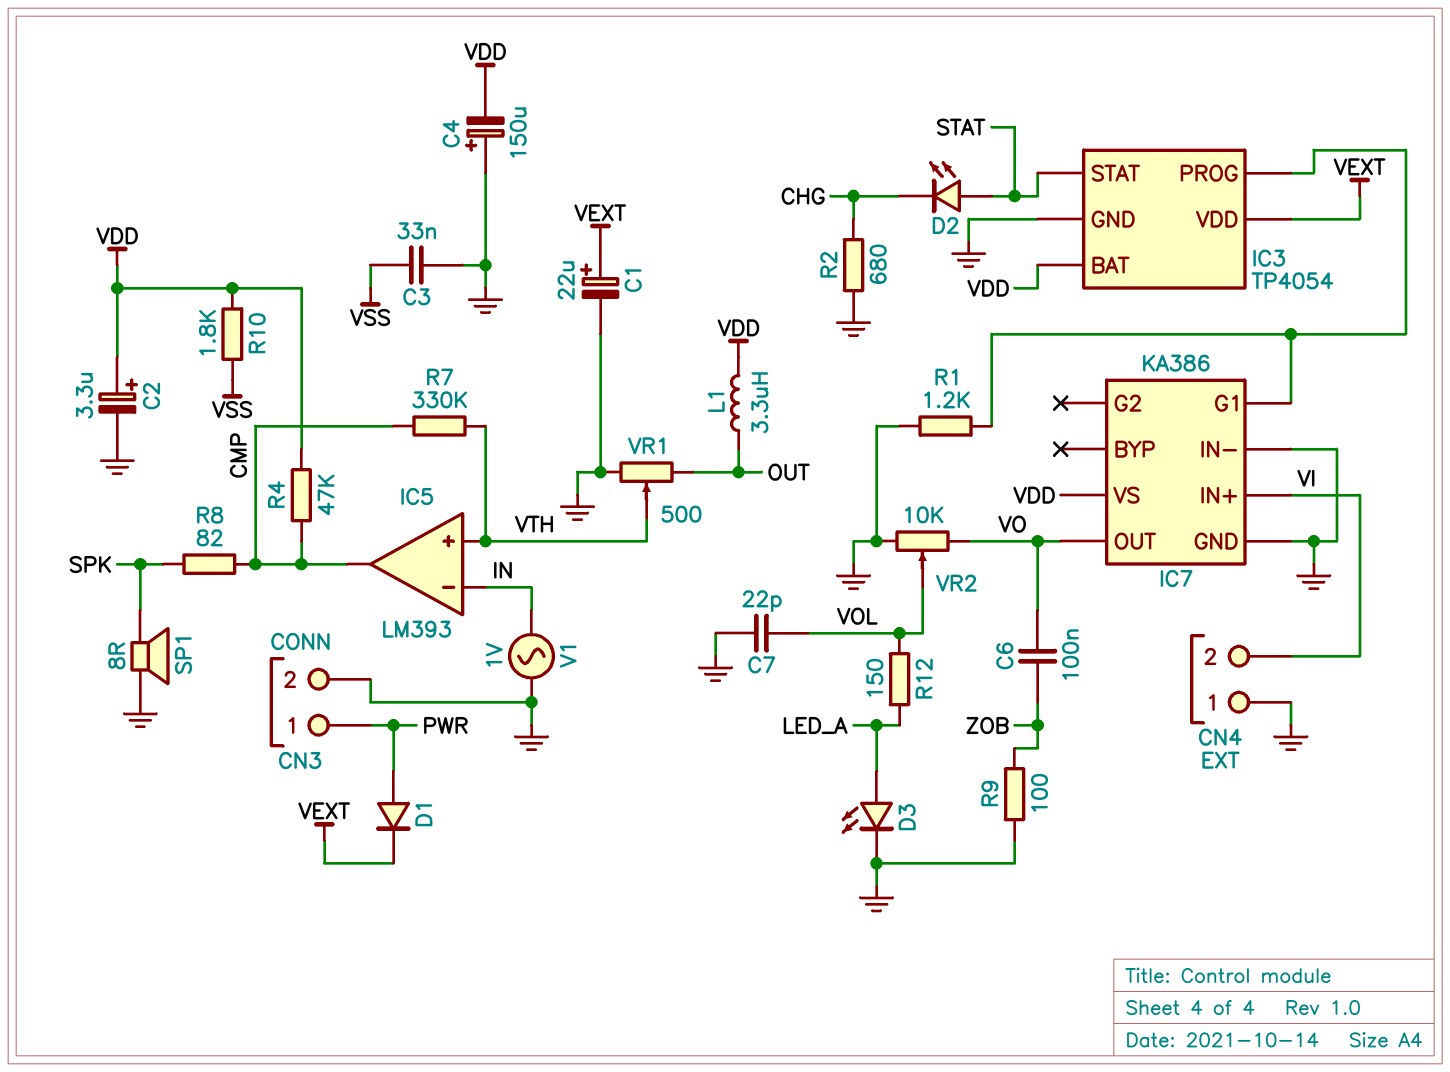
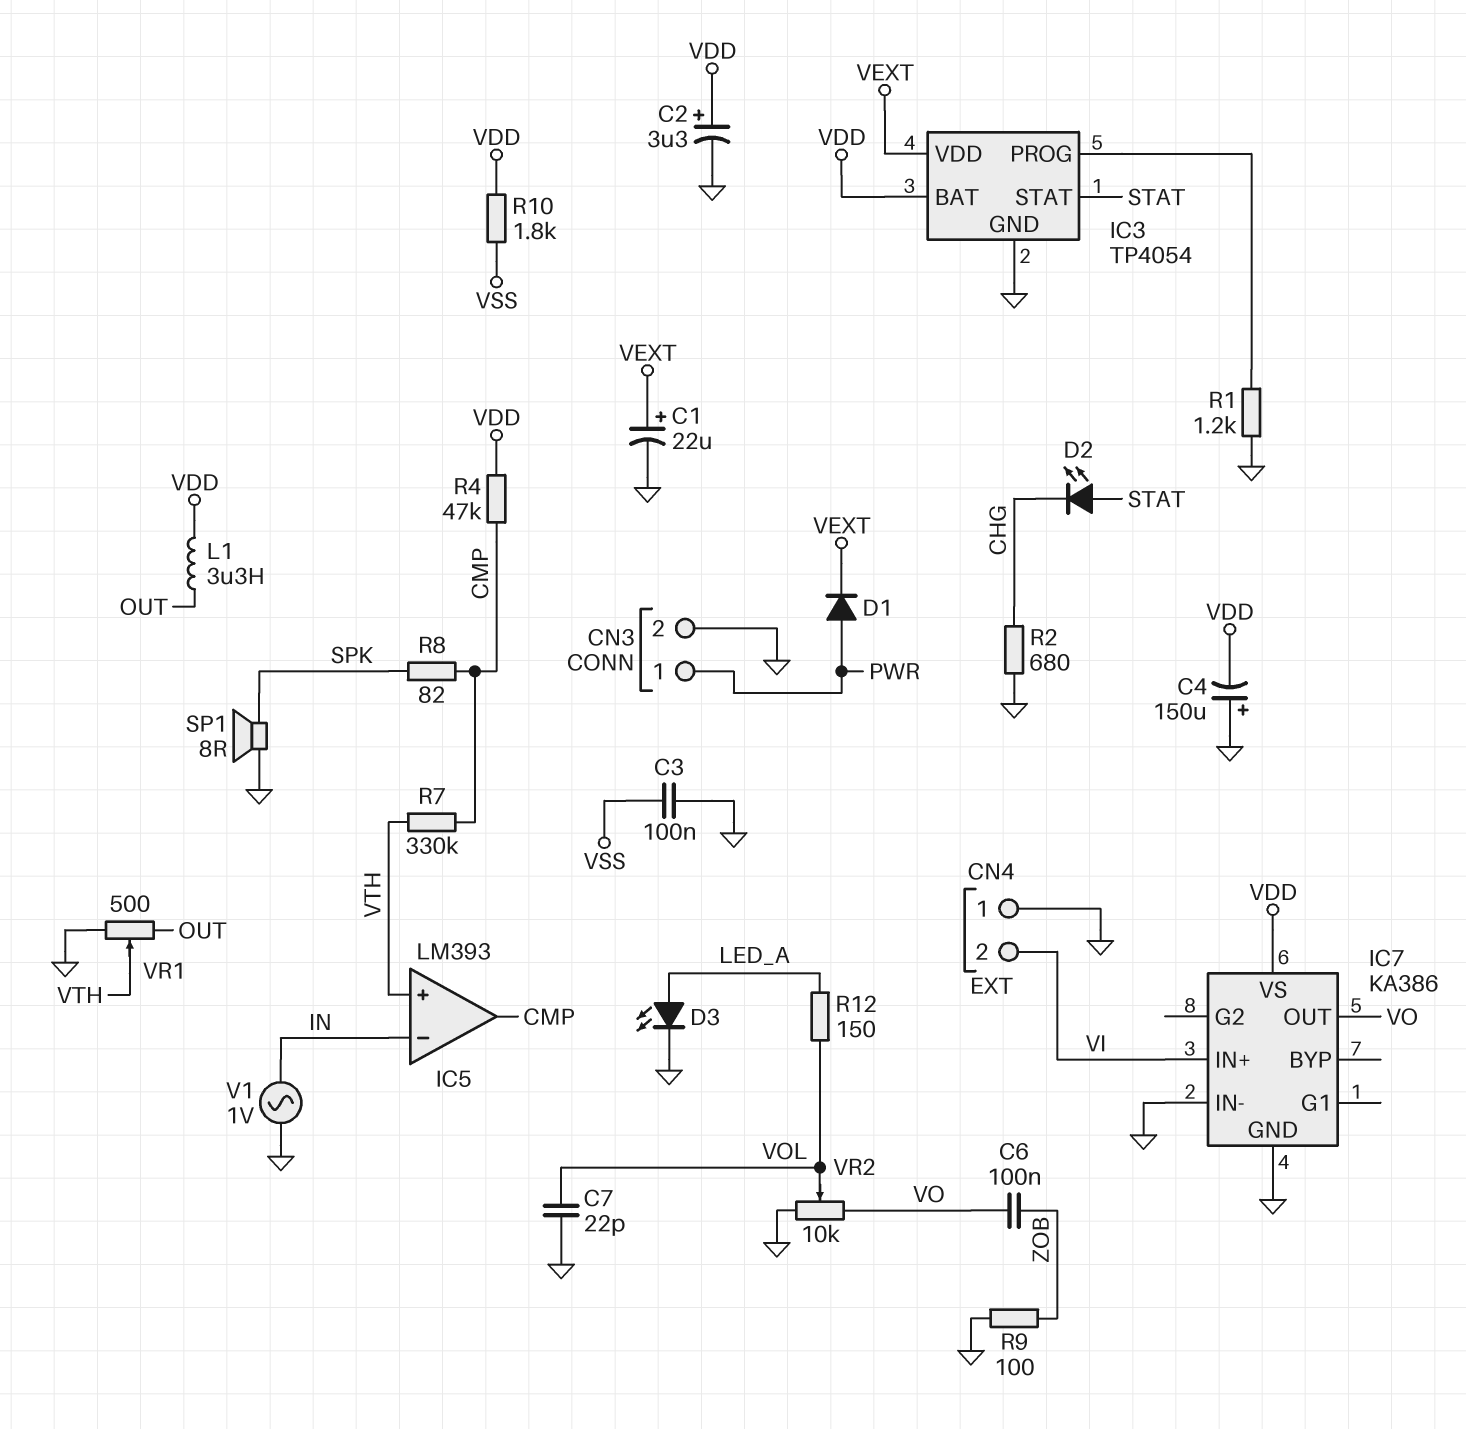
C3: 33nF (GND, VSS) -> 100nF (GND, VSS)
IC7 pin G1: IC3/PROG -> none

